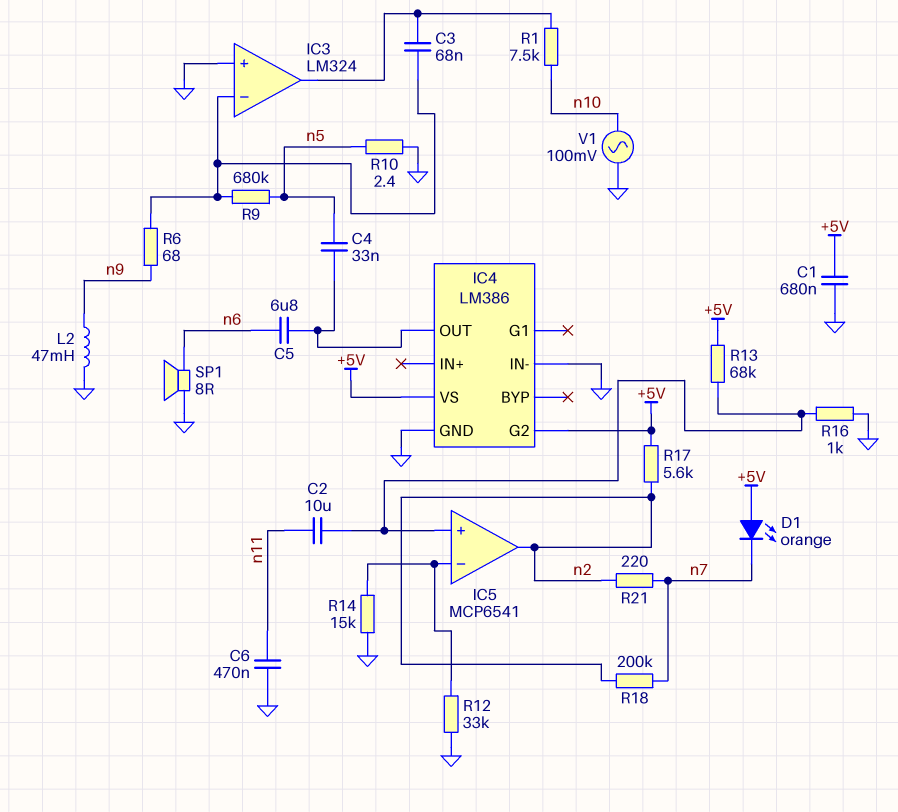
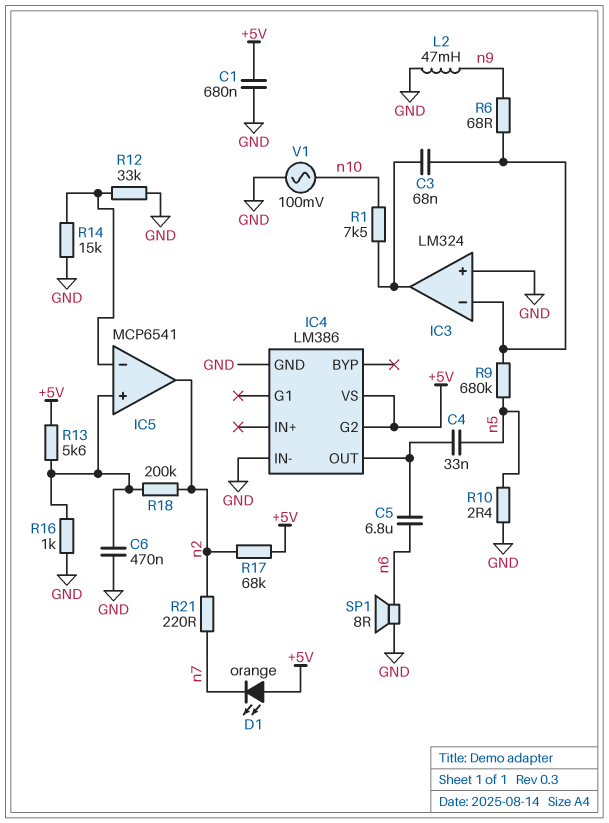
C2: 10uF (IC5/in+, n11) -> none
C6: 470nF (GND, n11) -> 470nF (GND, IC5/in+)
R13: 68k (+5V, IC5/in+) -> 5.6k (+5V, IC5/in+)
R17: 5.6k (+5V, n2) -> 68k (+5V, n2)
R18: 200k (n2, n7) -> 200k (IC5/in+, n2)

